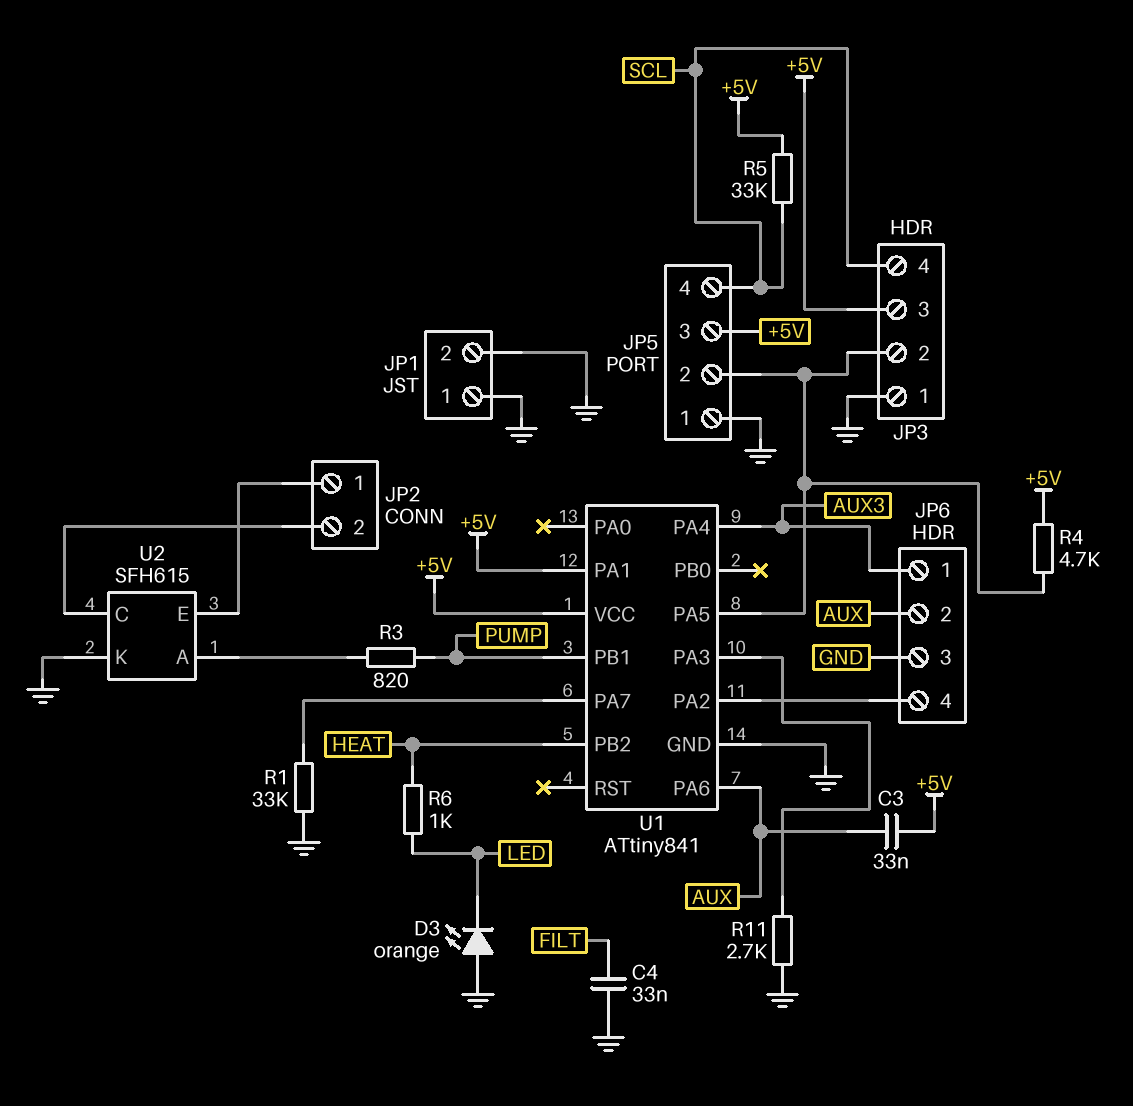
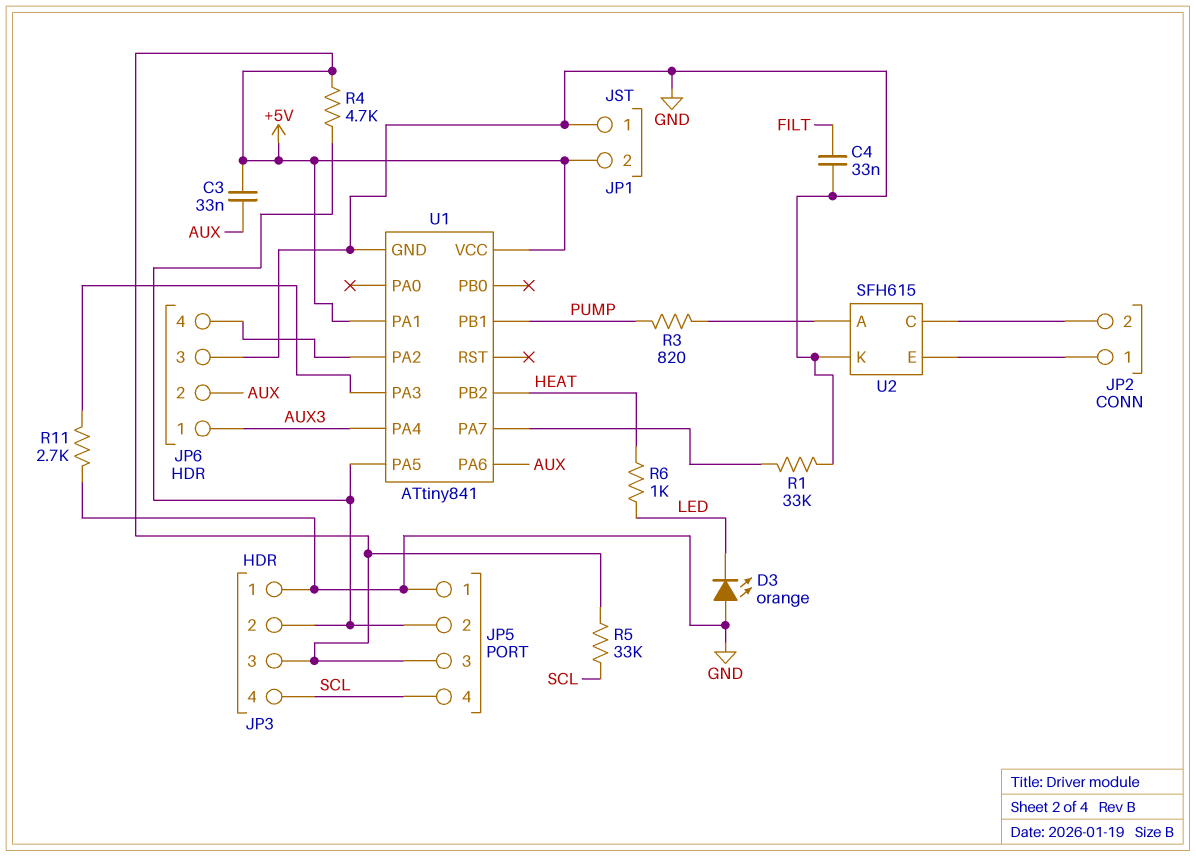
JP1 pin 2: GND -> +5V

